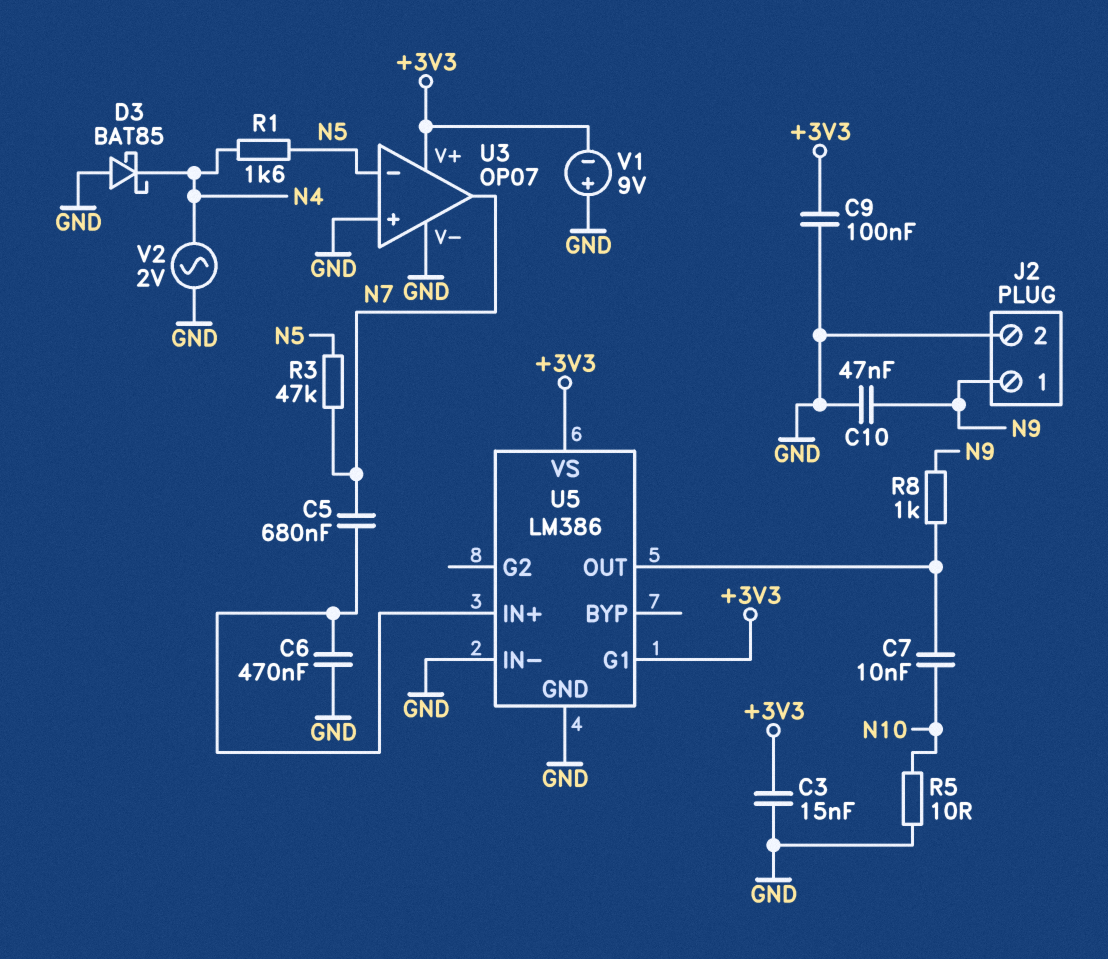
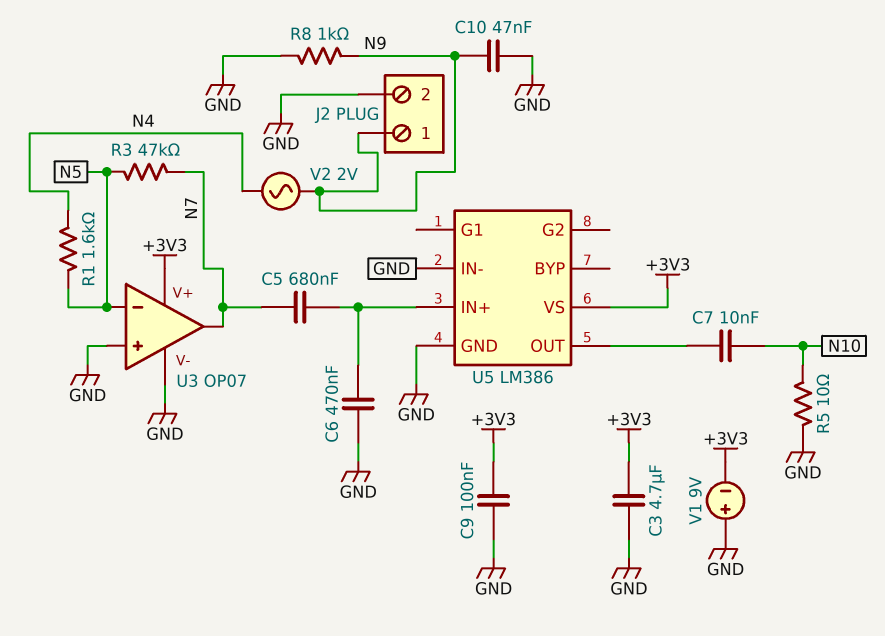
C3: 15nF (+3V3, GND) -> 4.7uF (+3V3, GND)
D3: schottky BAT85 (A GND, K N4) -> none
R8: 1k (N9, U5/OUT) -> 1k (GND, N9)
U5 pin G1: +3V3 -> none
V2: AC 2V (GND, N4) -> AC 2V (N4, N9)

